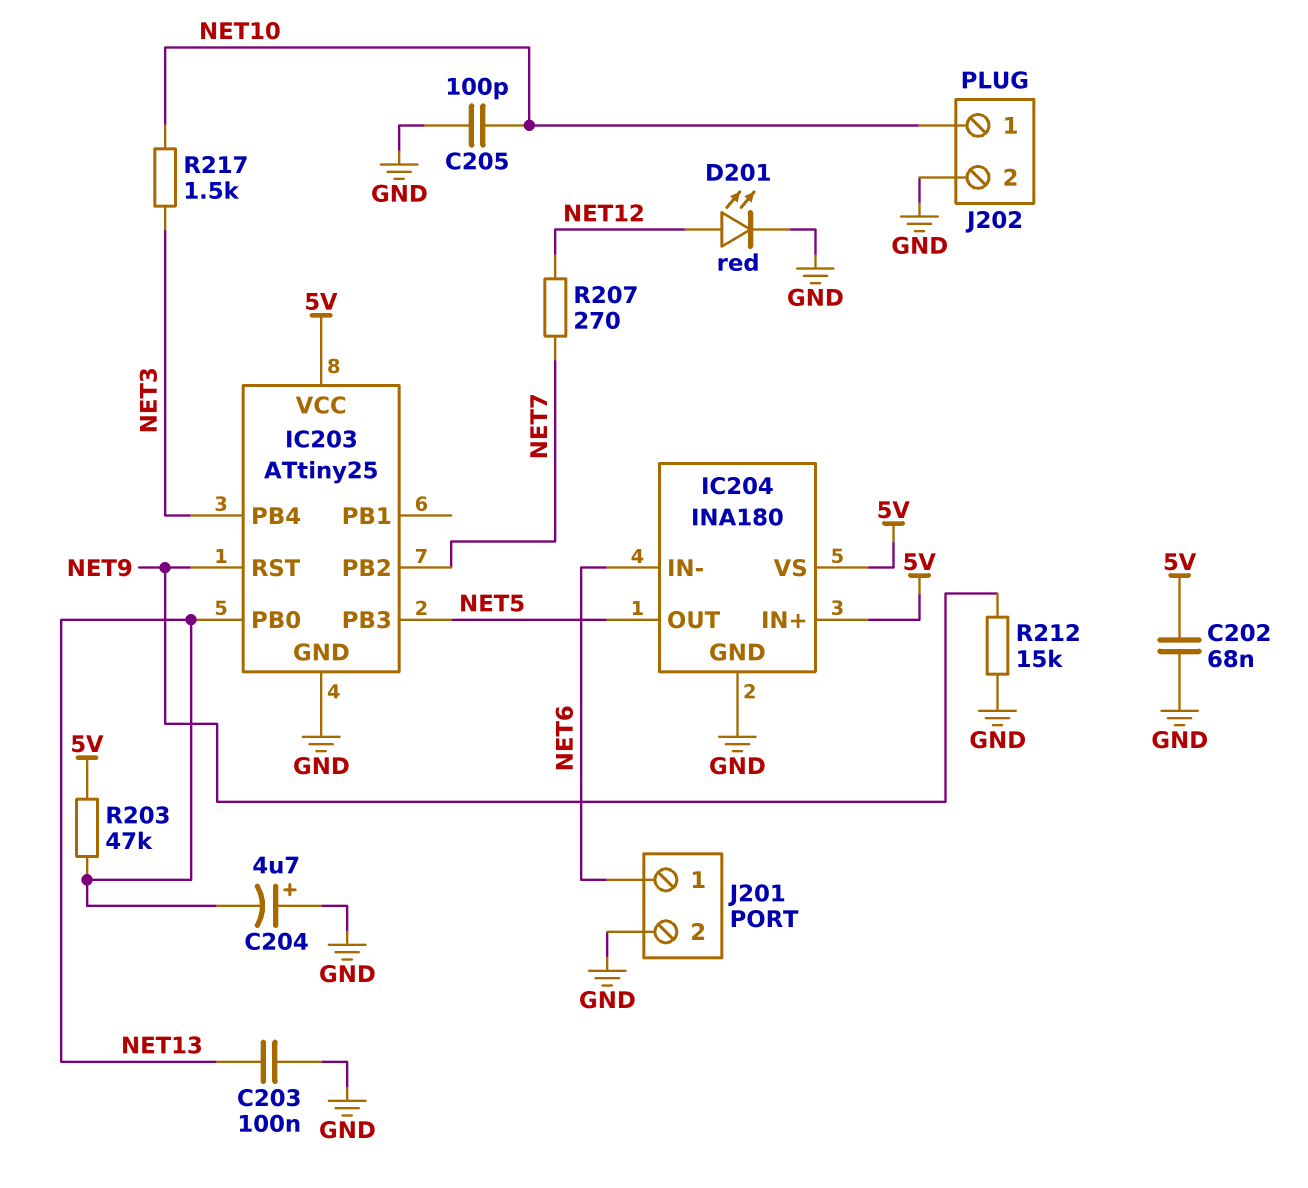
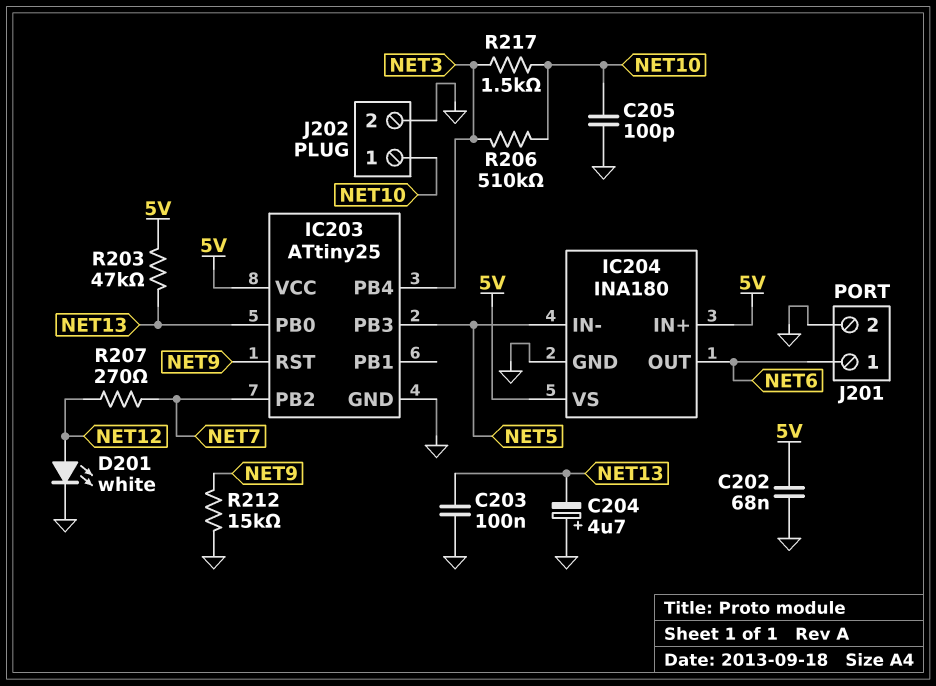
D201: LED red (A NET12, K GND) -> LED white (A NET12, K GND)
IC204 pin IN-: NET6 -> NET5
IC204 pin OUT: NET5 -> NET6
R206: none -> 510k (NET3, NET10)

